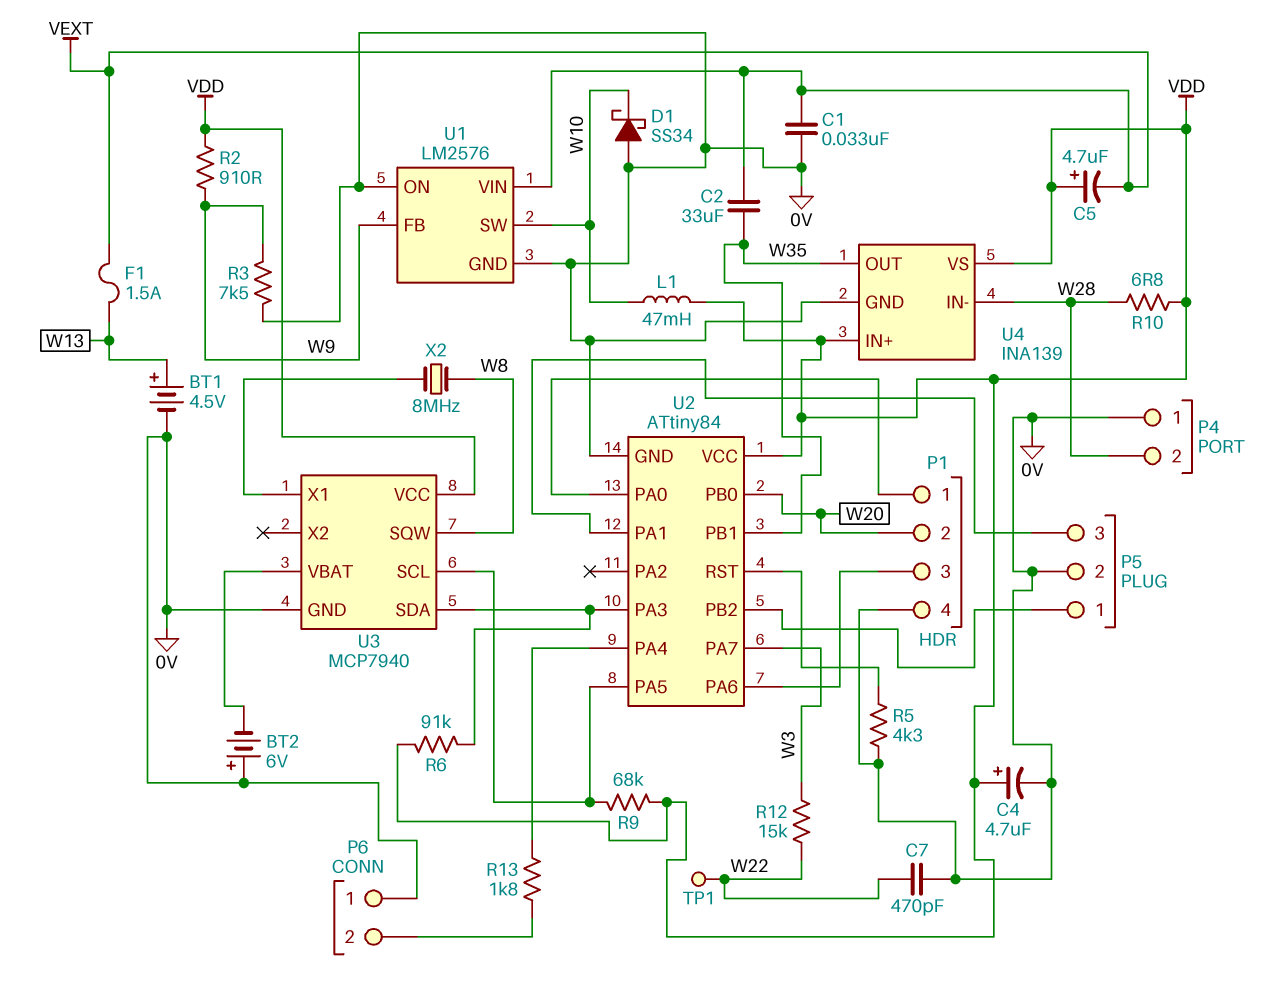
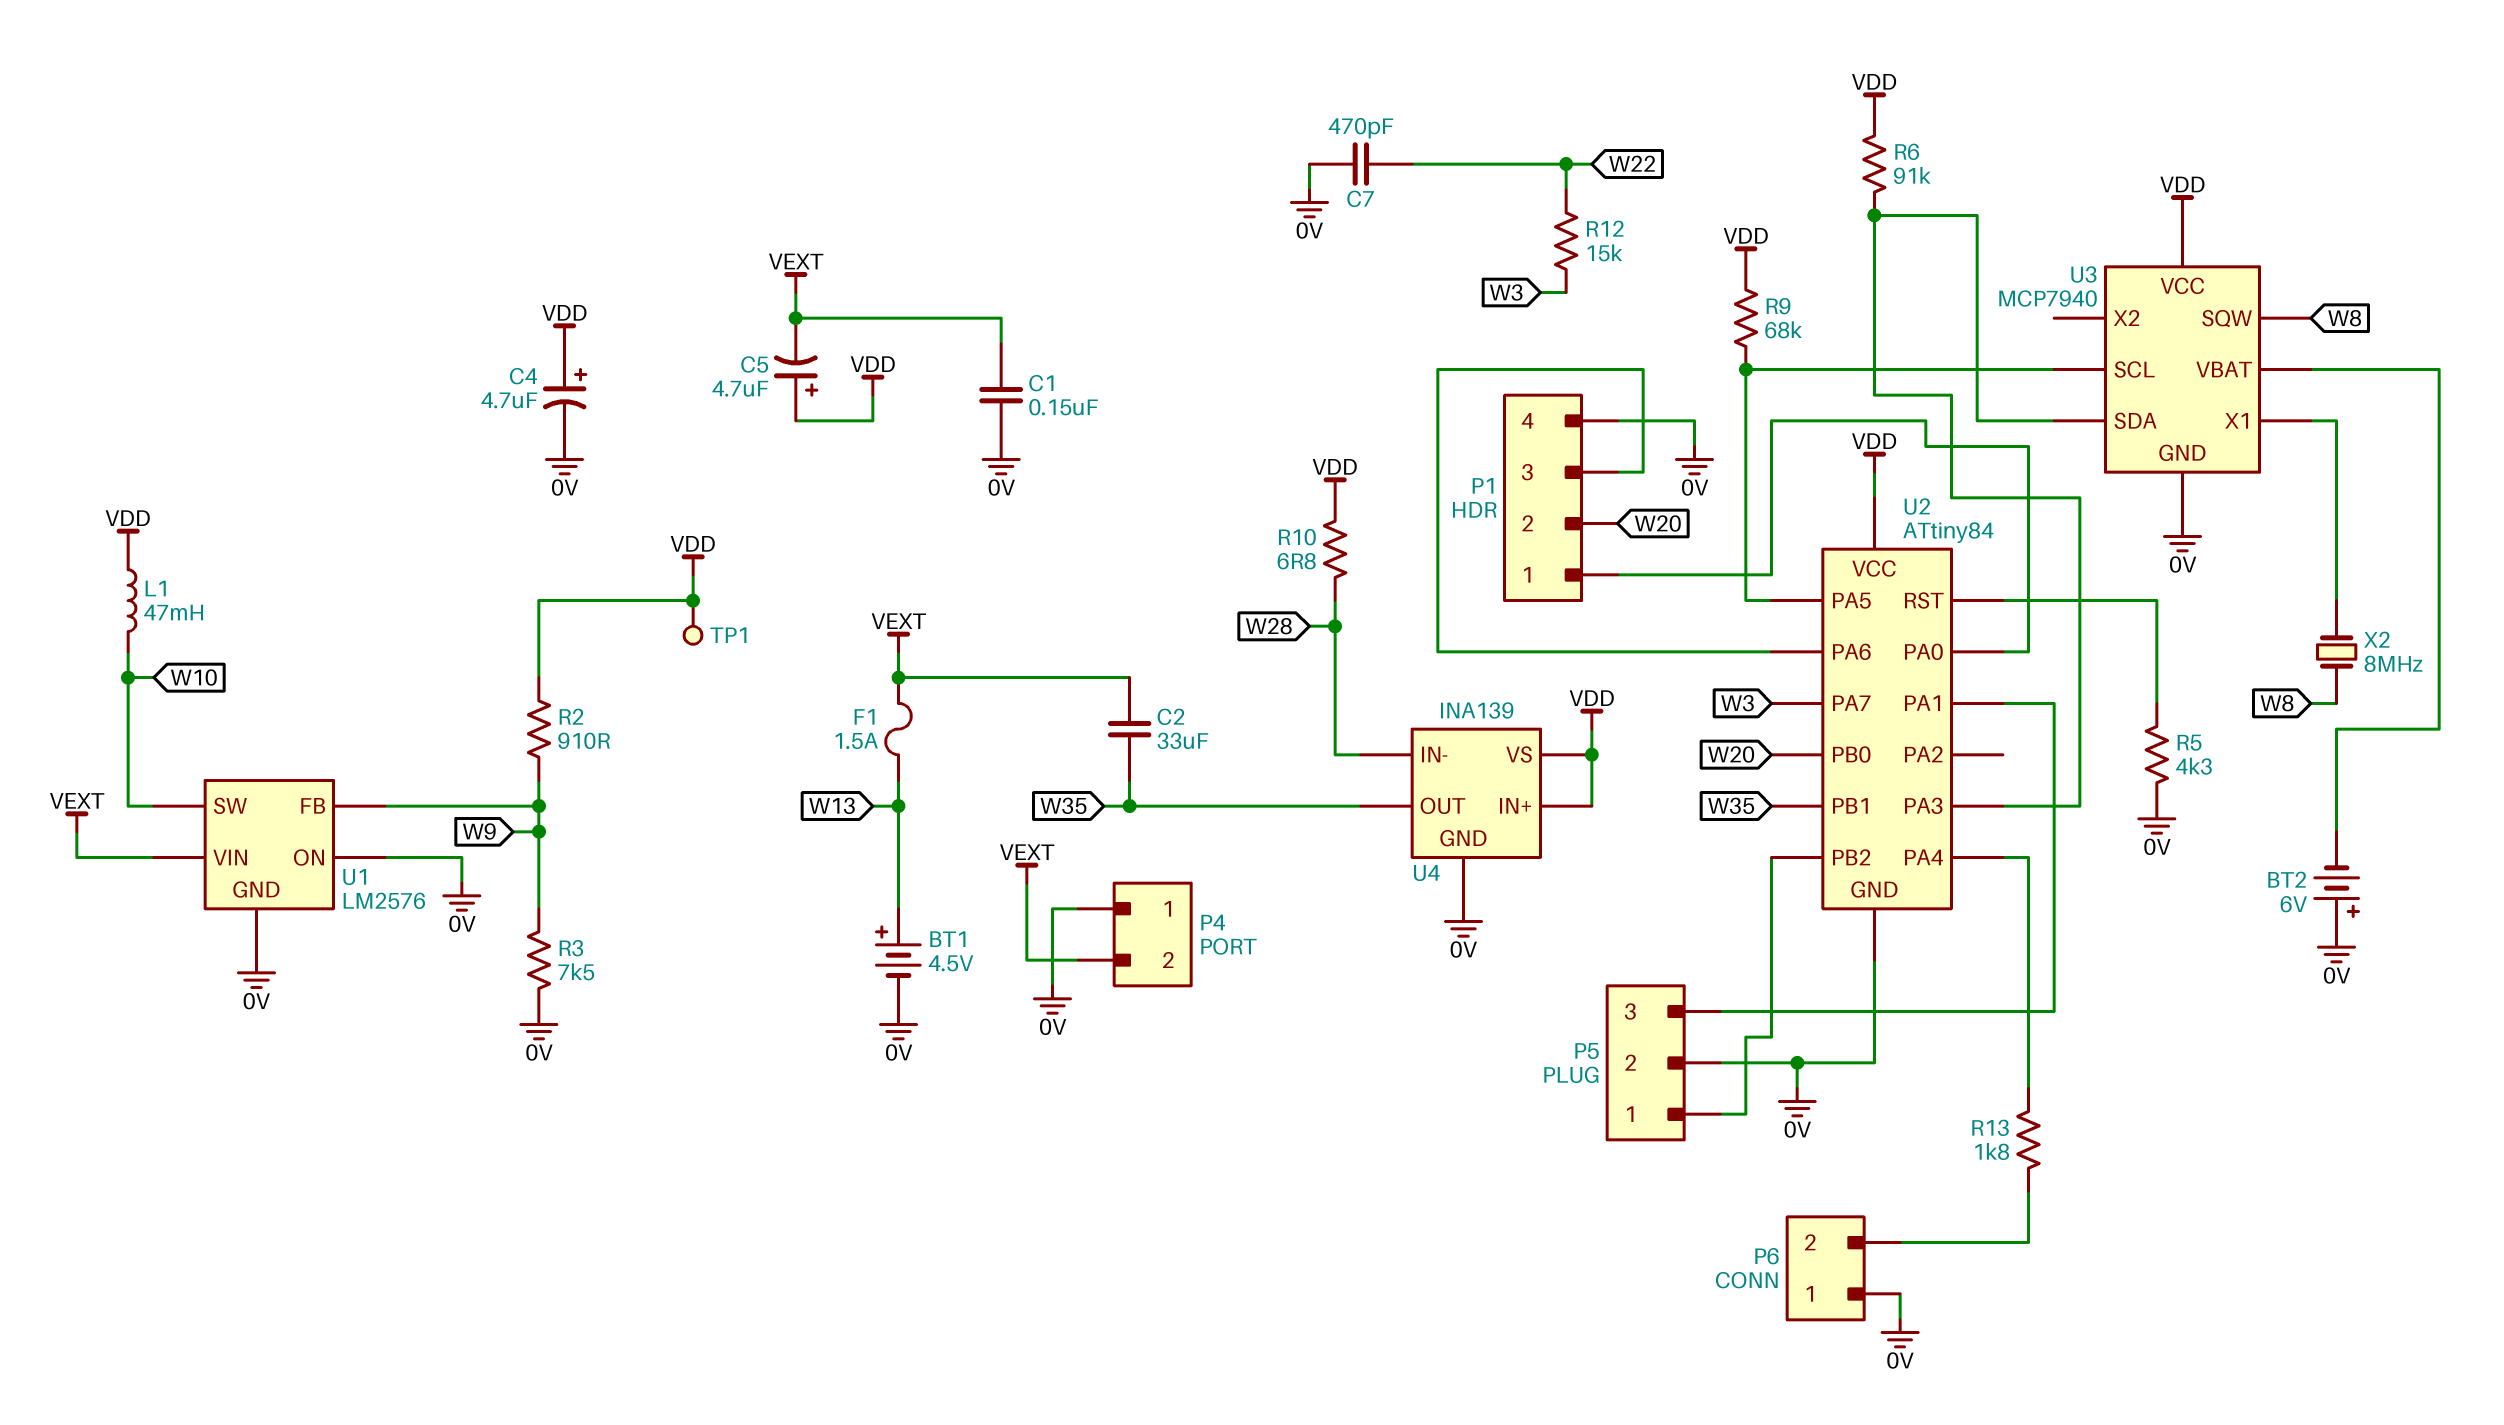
C1: 33nF (0V, VEXT) -> 150nF (0V, VEXT)
D1: schottky SS34 (A 0V, K W10) -> none
P4 pin 2: W28 -> VEXT
TP1: test point (W22) -> test point (VDD)

